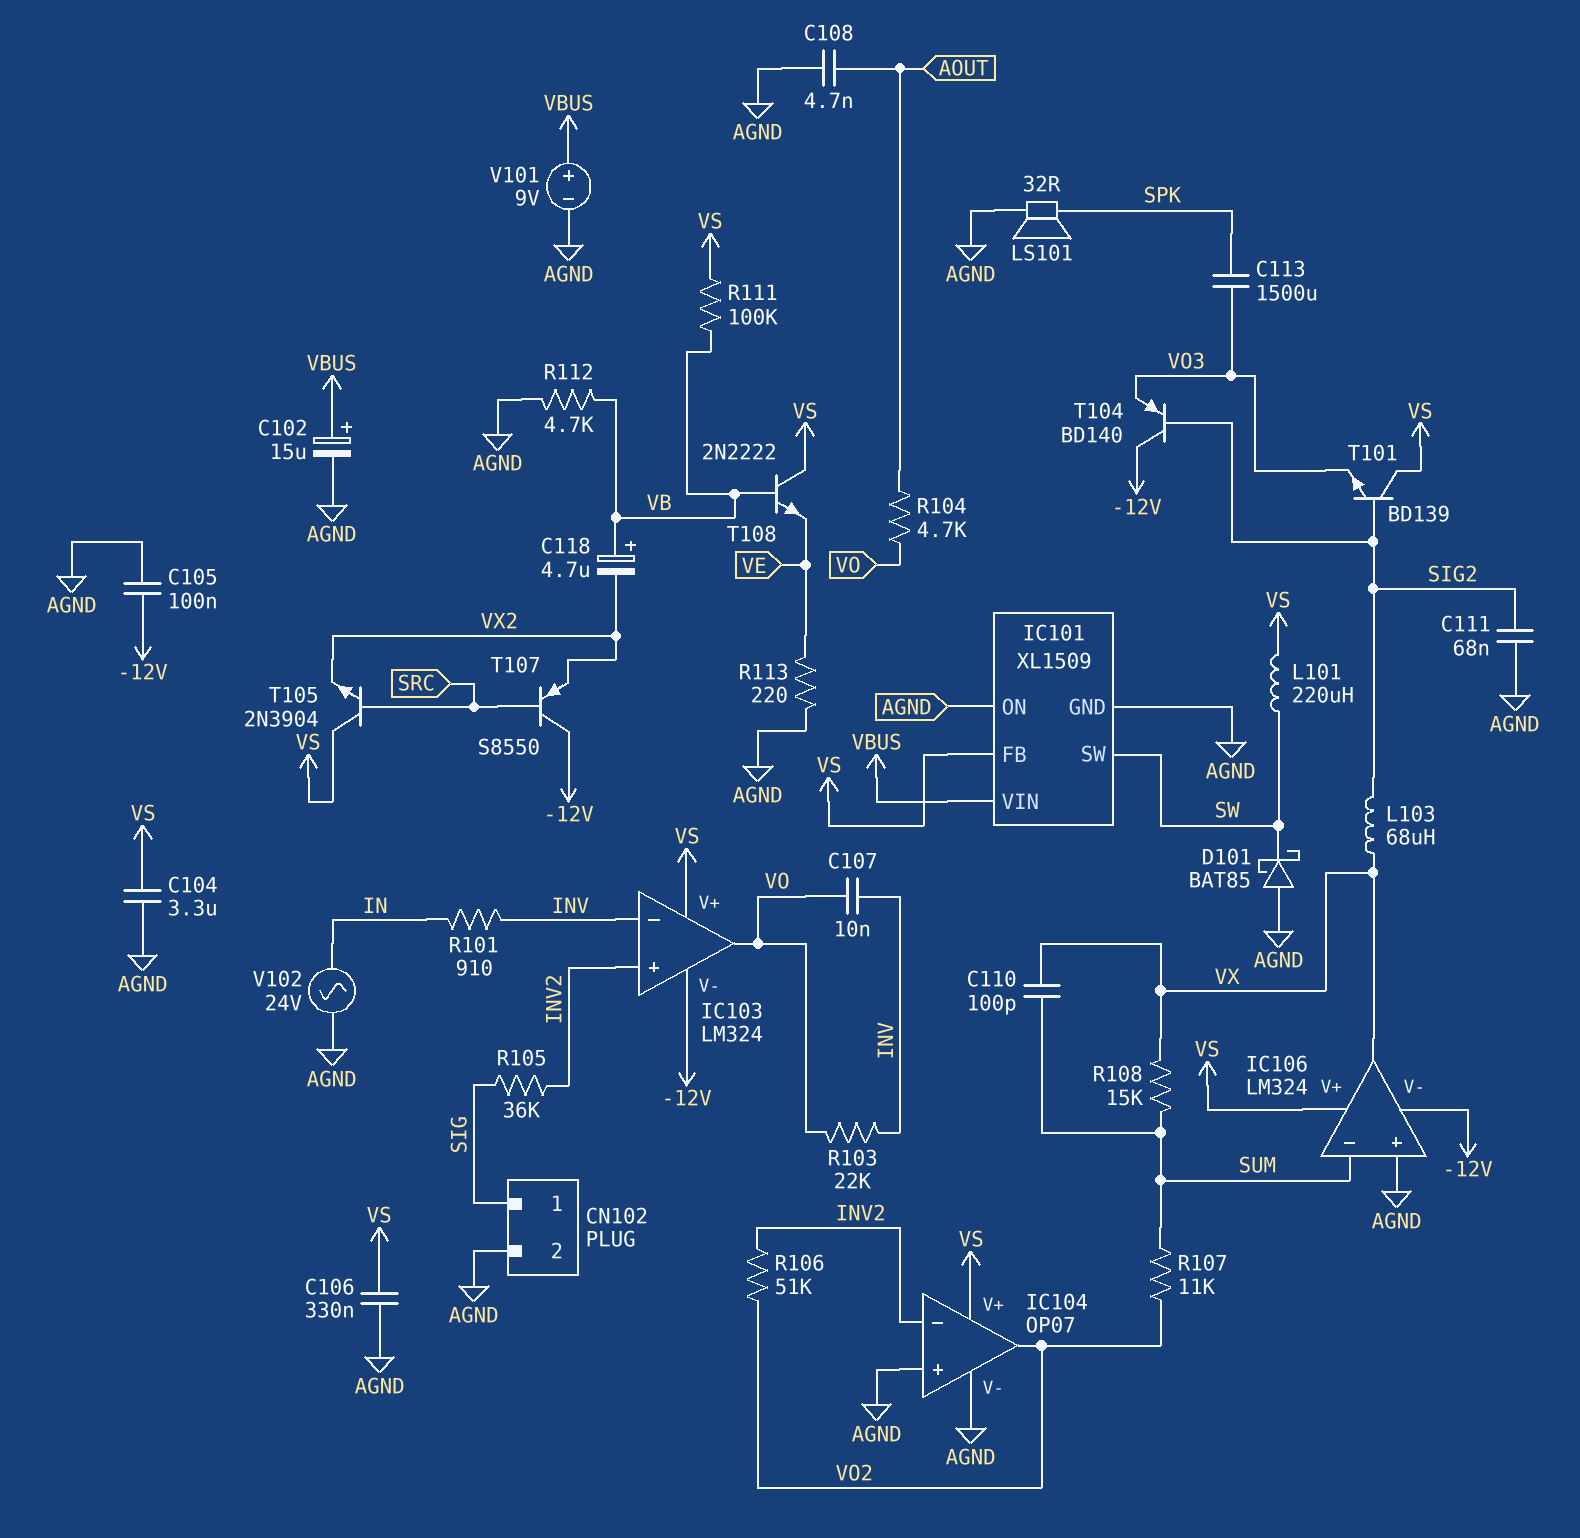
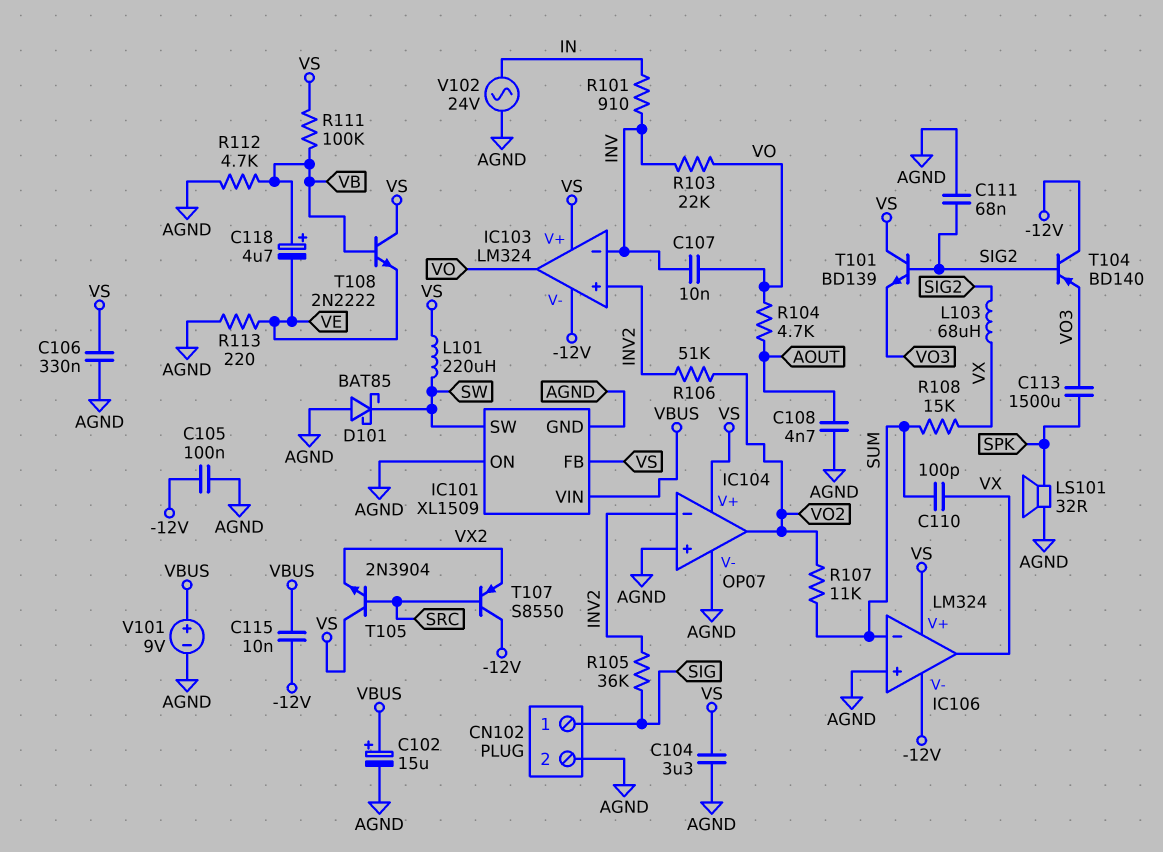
C115: none -> 10nF (-12V, VBUS)
C118: 4.7uF (plus VB, minus VX2) -> 4.7uF (plus VB, minus VE)

